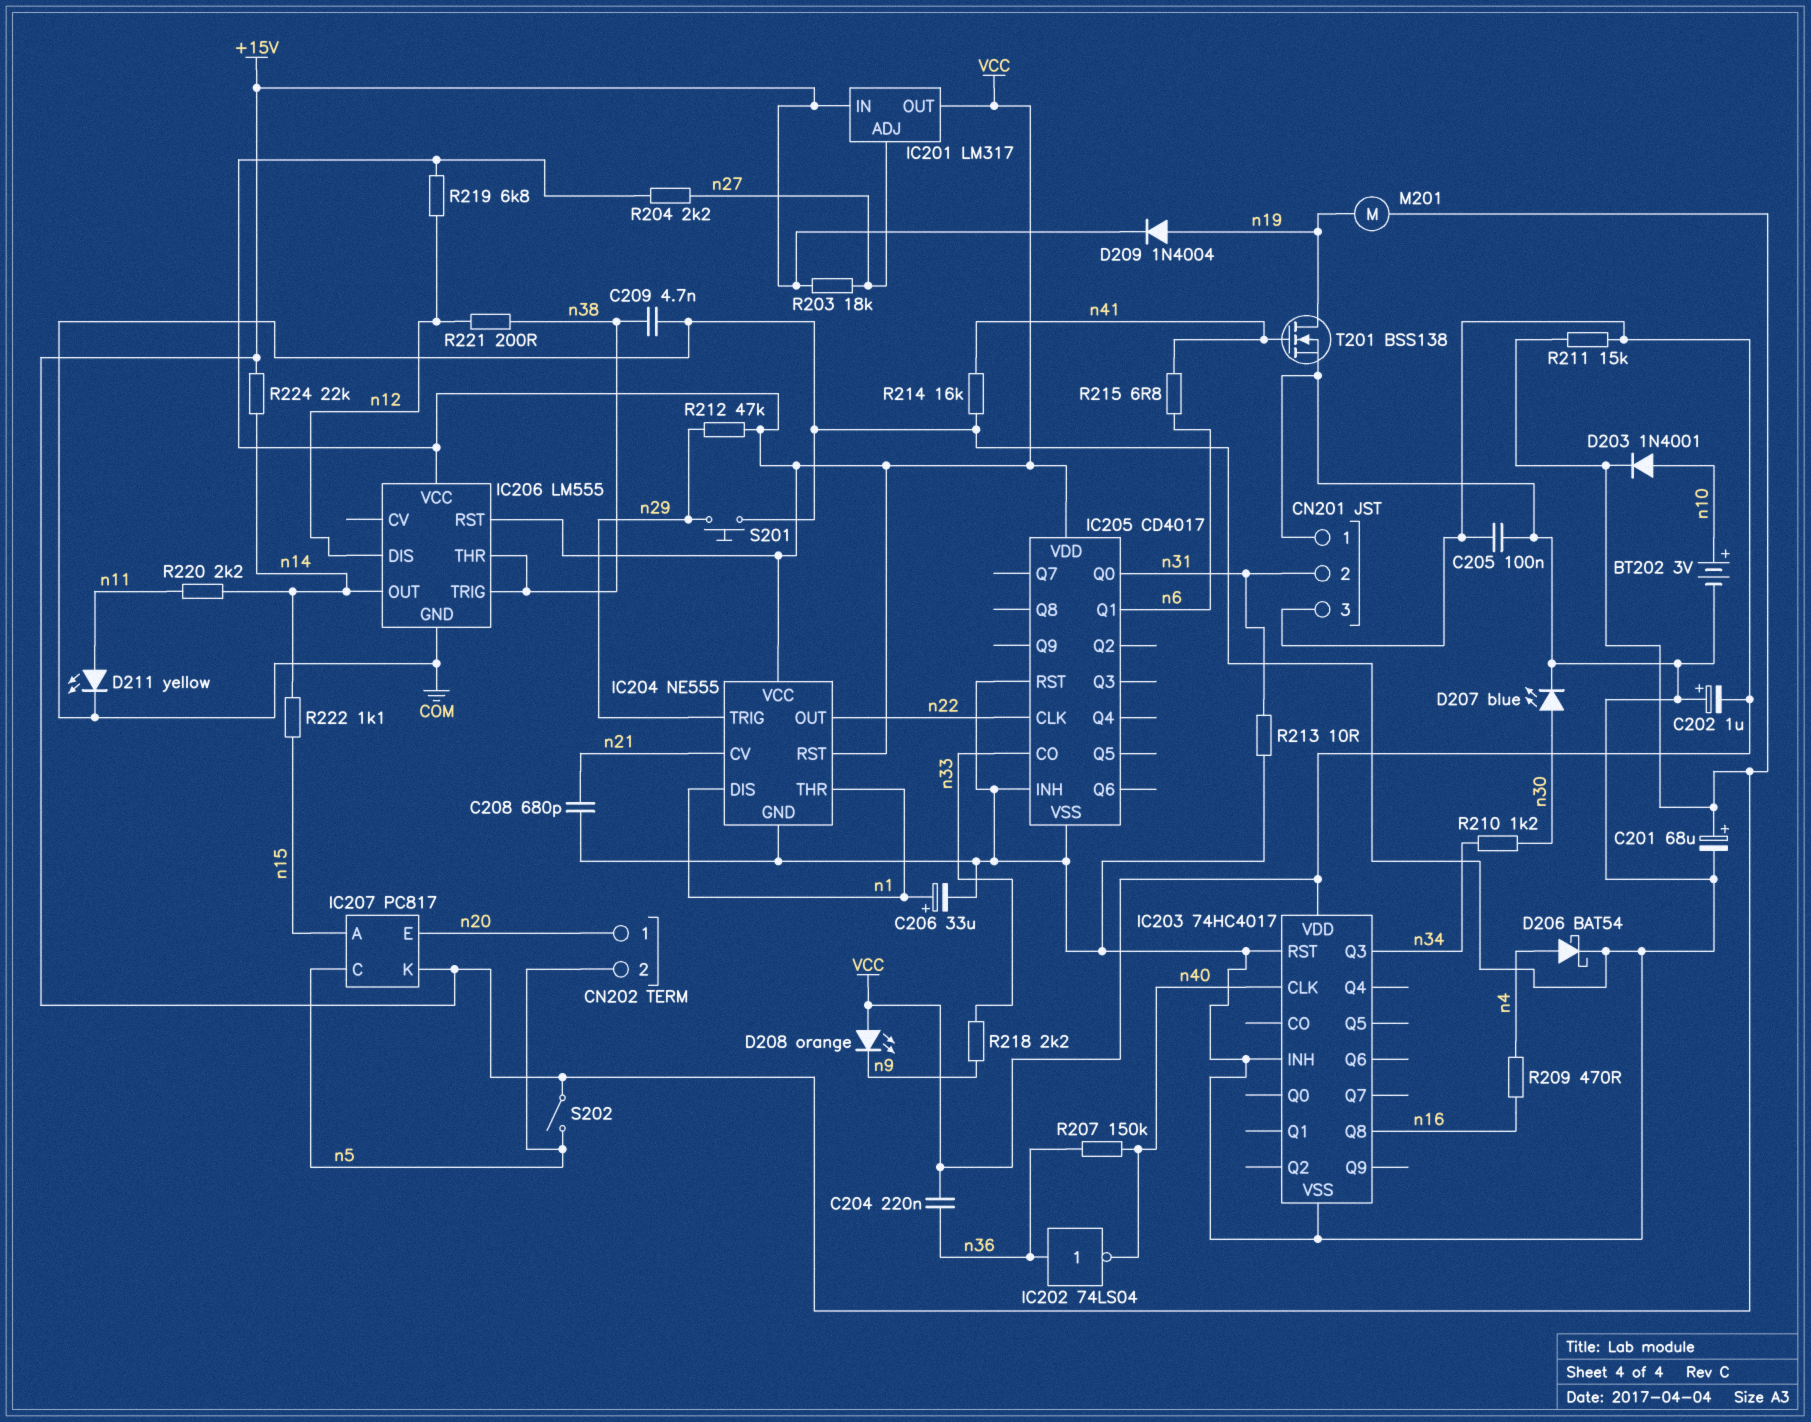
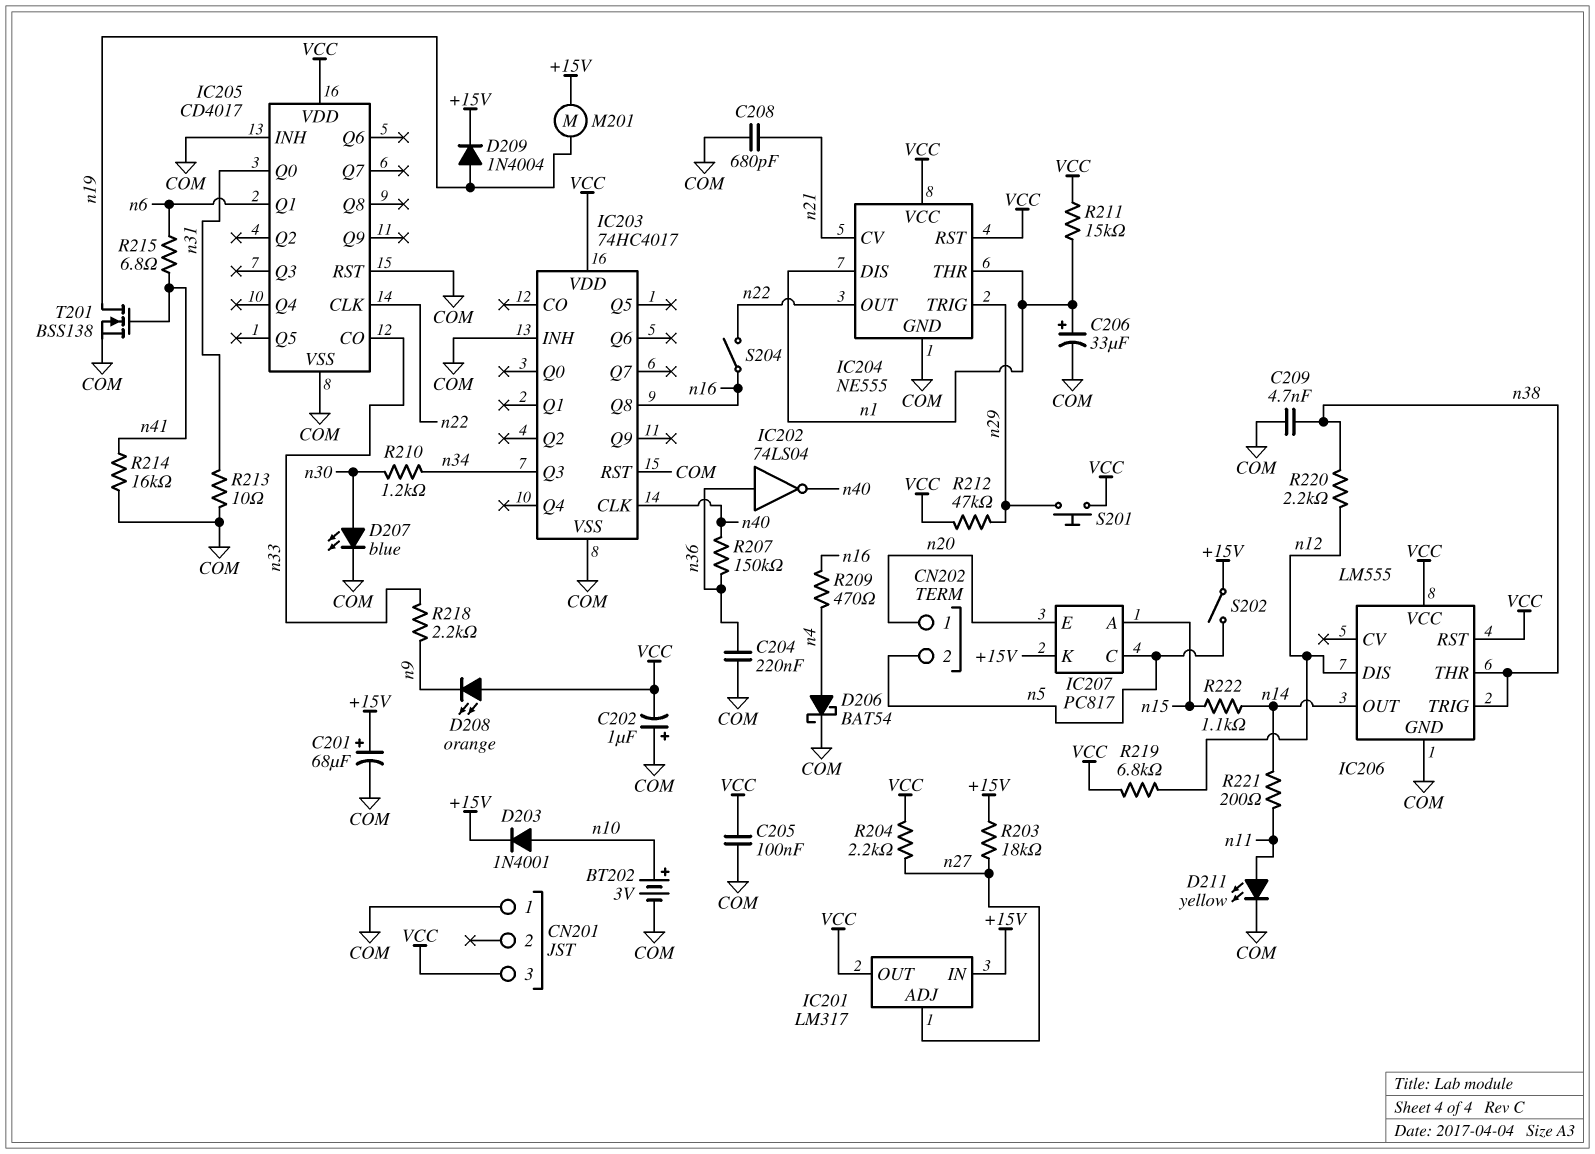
C204: 220nF (VCC, n36) -> 220nF (COM, n36)
CN201 pin 2: n31 -> none
R211: 15k (+15V, VCC) -> 15k (VCC, n1)
R220: 2.2k (n11, n14) -> 2.2k (n12, n38)
R221: 200 (n12, n38) -> 200 (n11, n14)
R224: 22k (+15V, n14) -> none
S201: button (COM, n29) -> button (VCC, n29)
S204: none -> switch (n16, n22)

